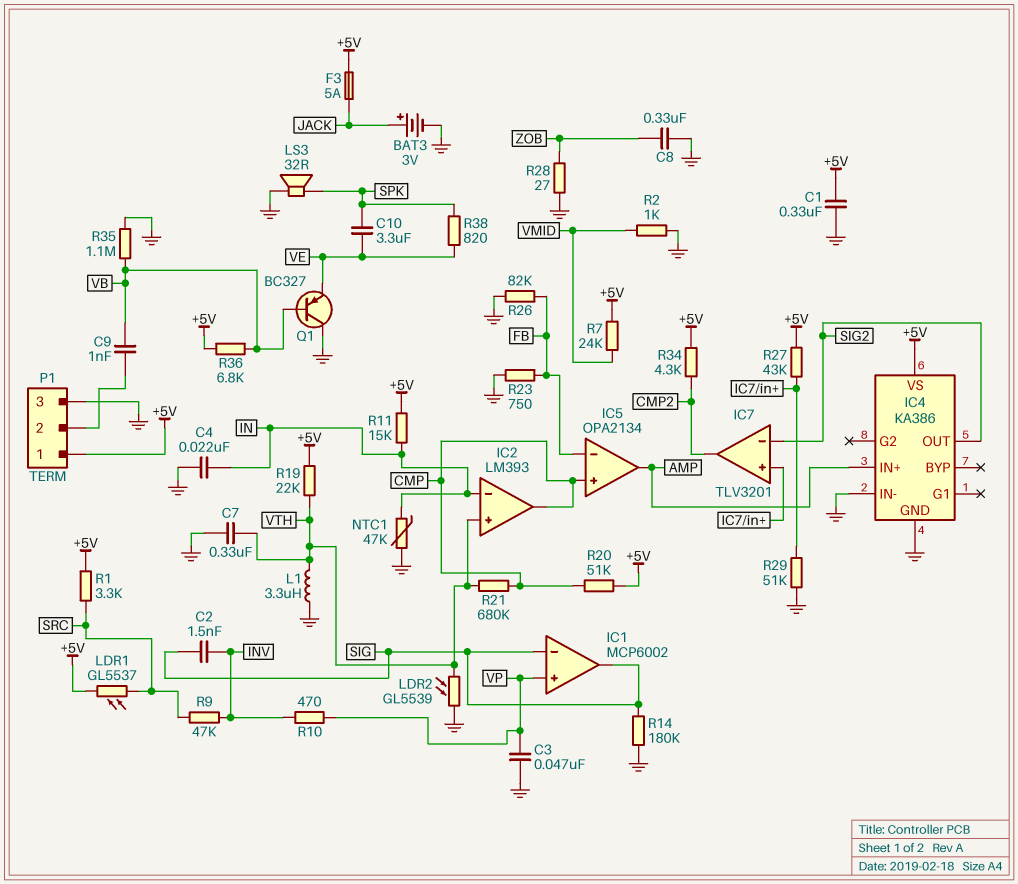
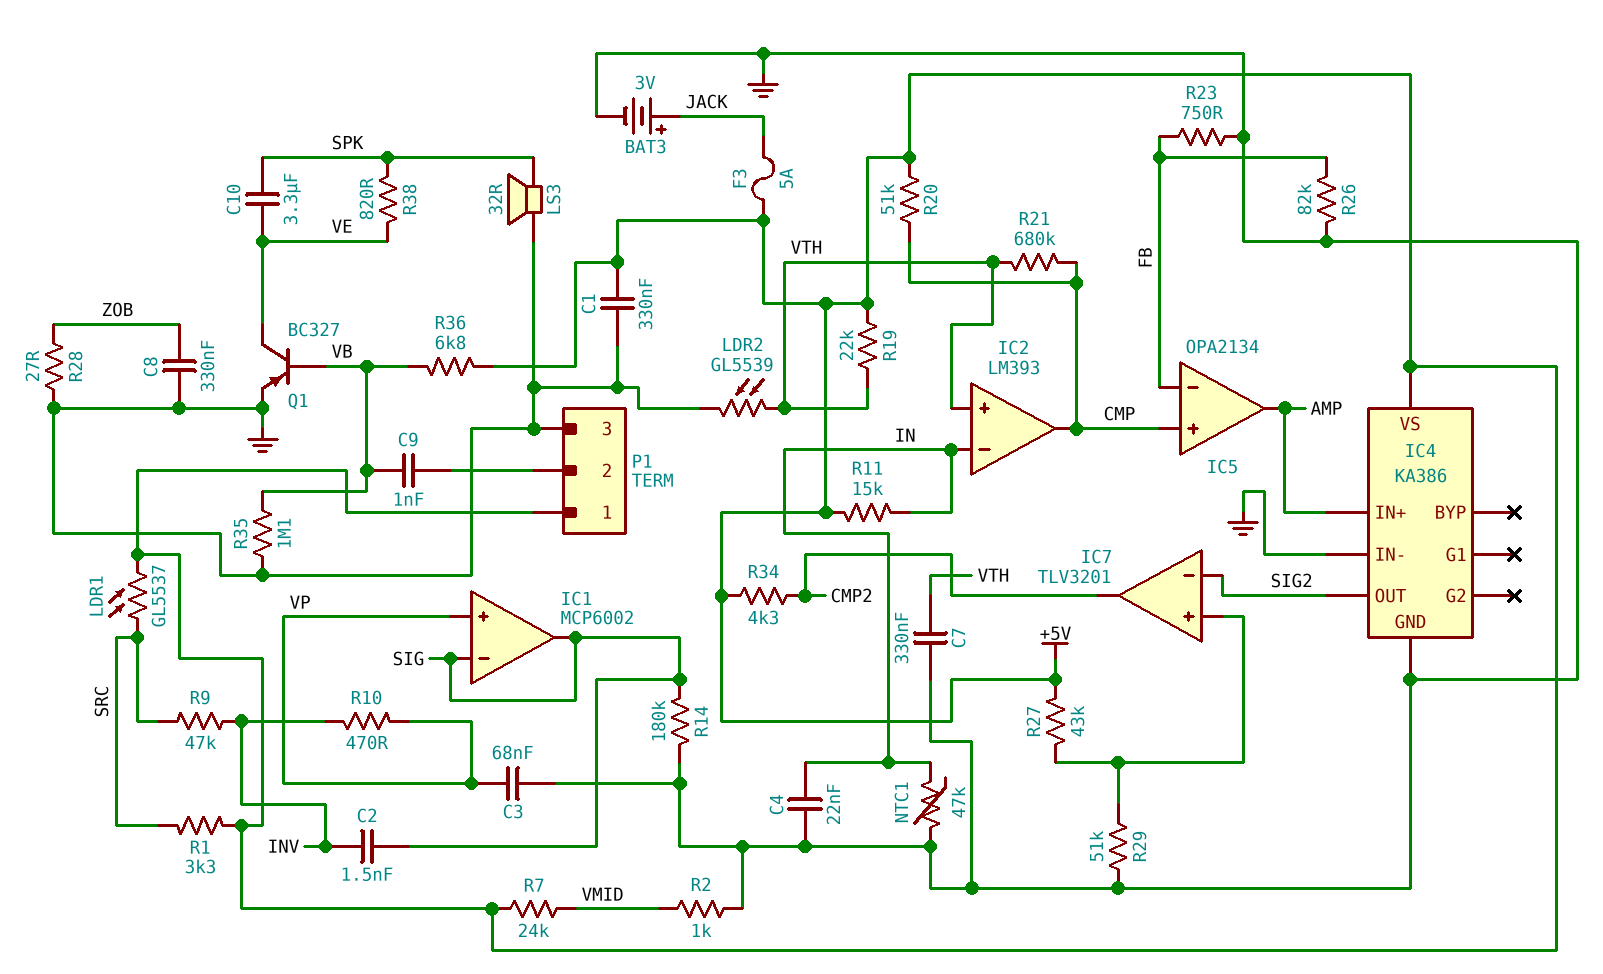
C3: 47nF (GND, VP) -> 68nF (GND, VP)
L1: 3.3uH (GND, VTH) -> none
Q1: PNP BC327 (B VB, C GND, E VE) -> PNP BC327 (B VB, C VE, E GND)

